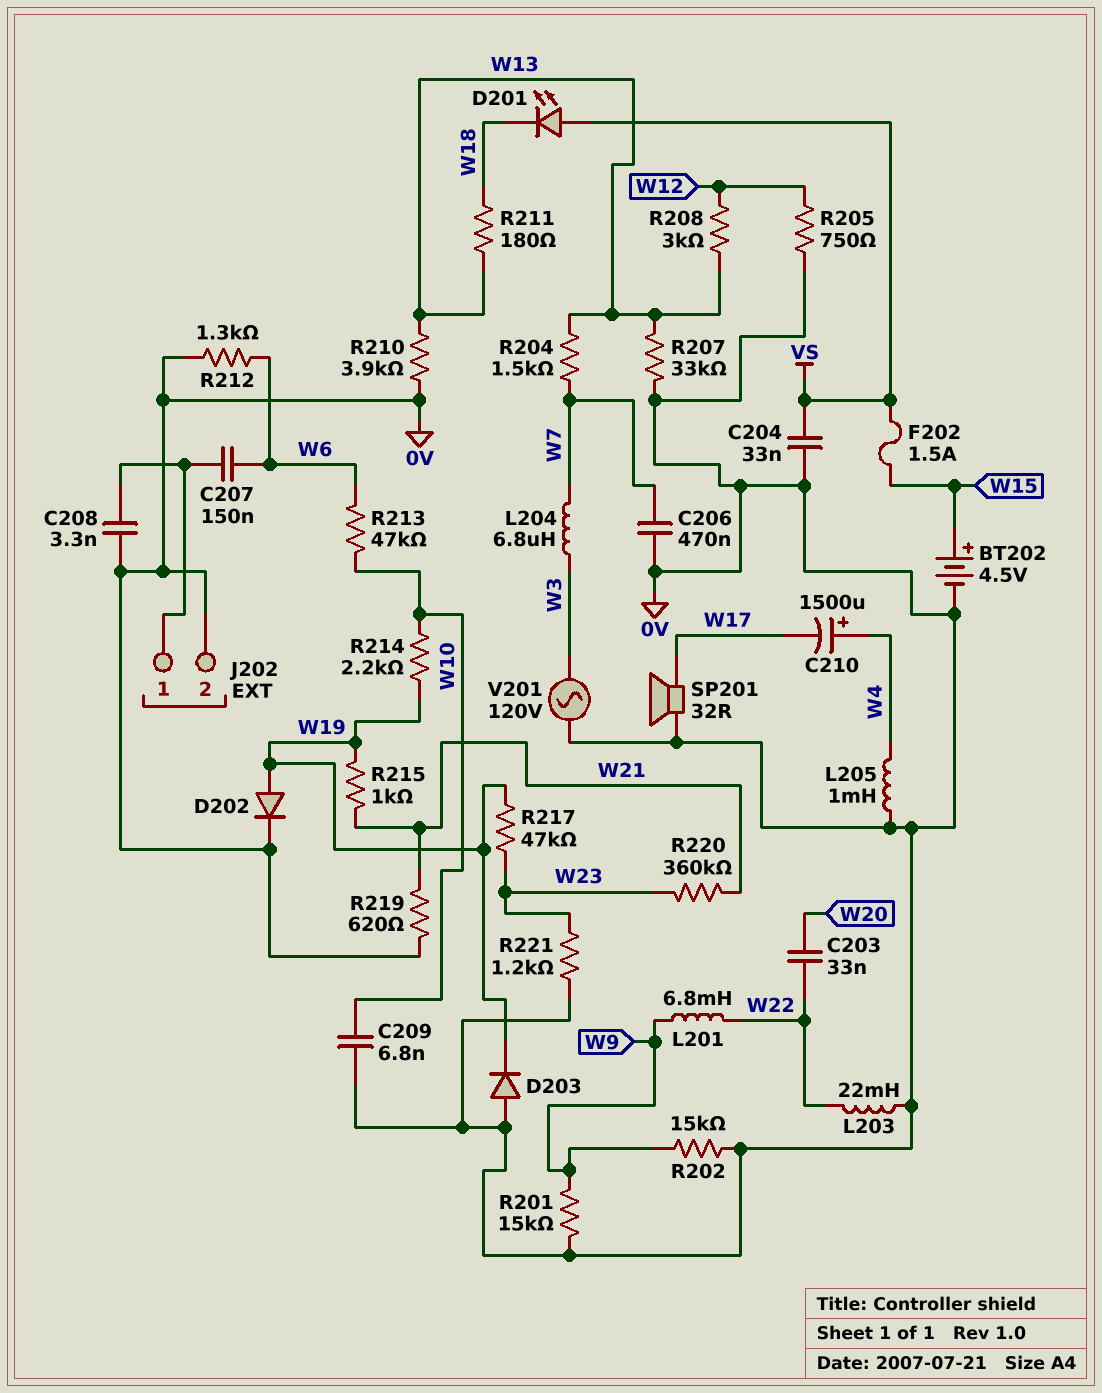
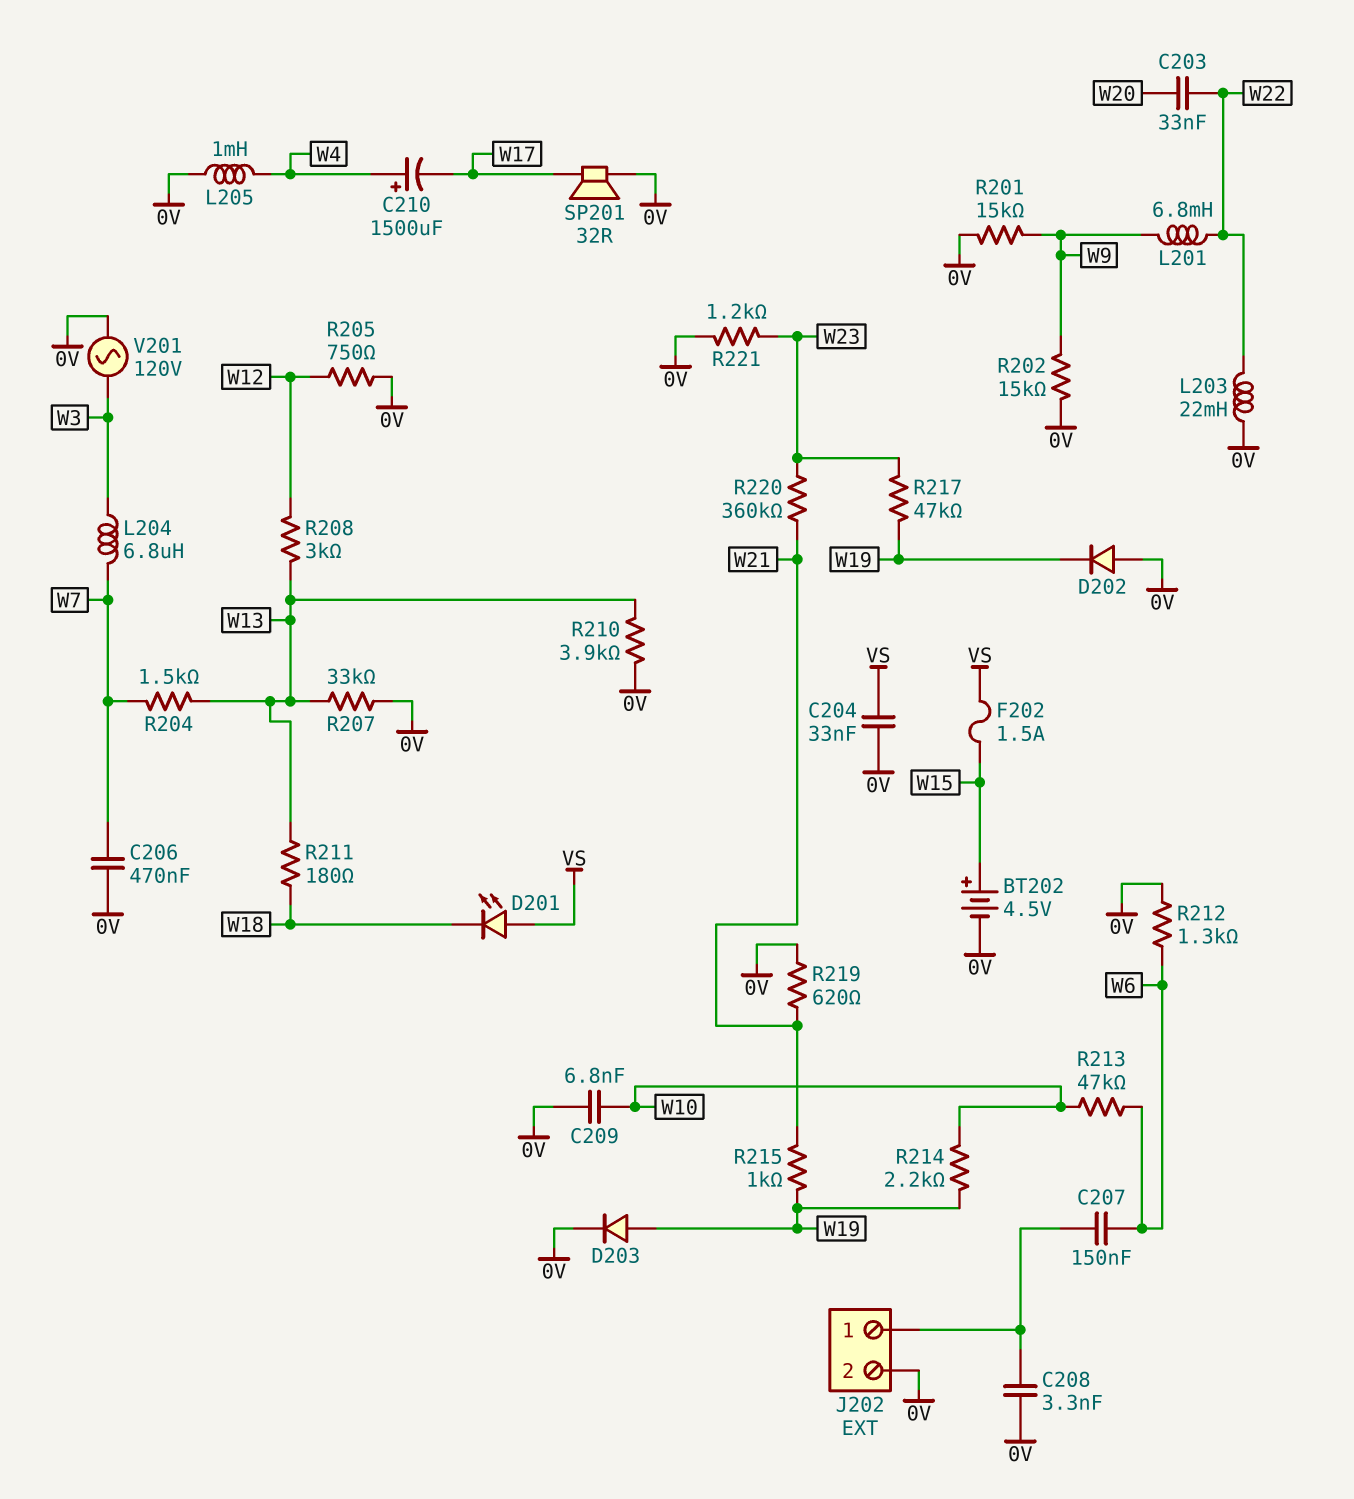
D202: diode (A W19, K 0V) -> diode (A 0V, K W19)
D203: diode (A 0V, K W19) -> diode (A W19, K 0V)

